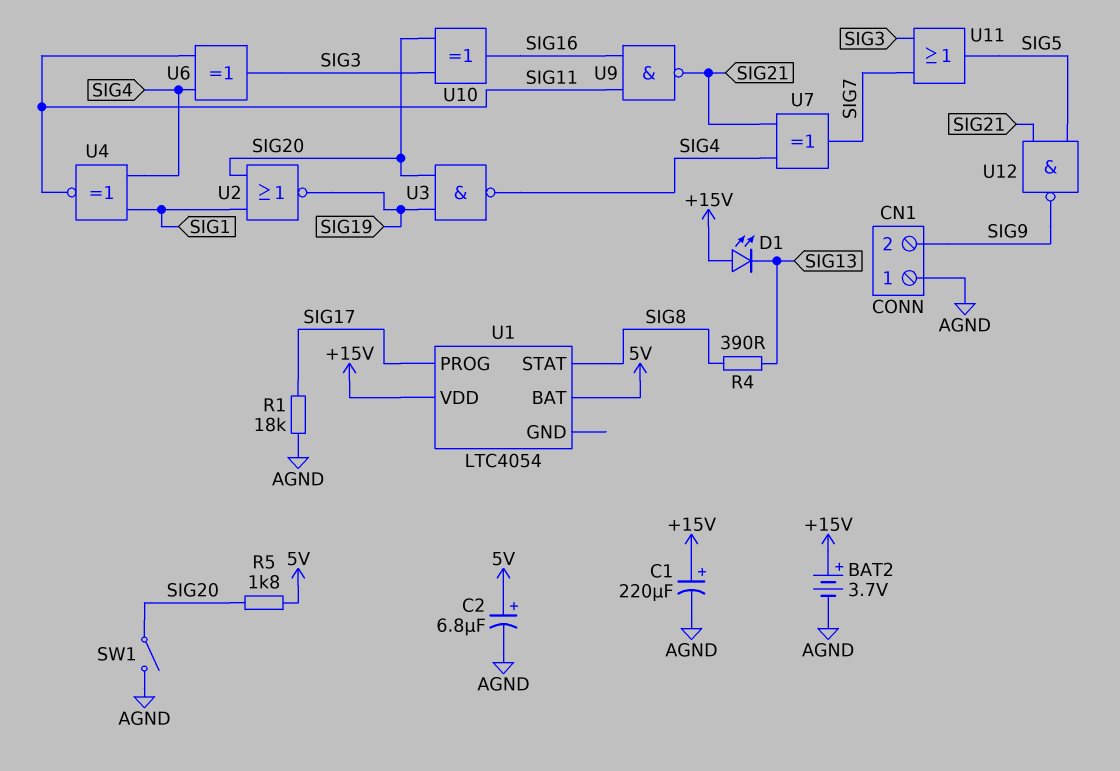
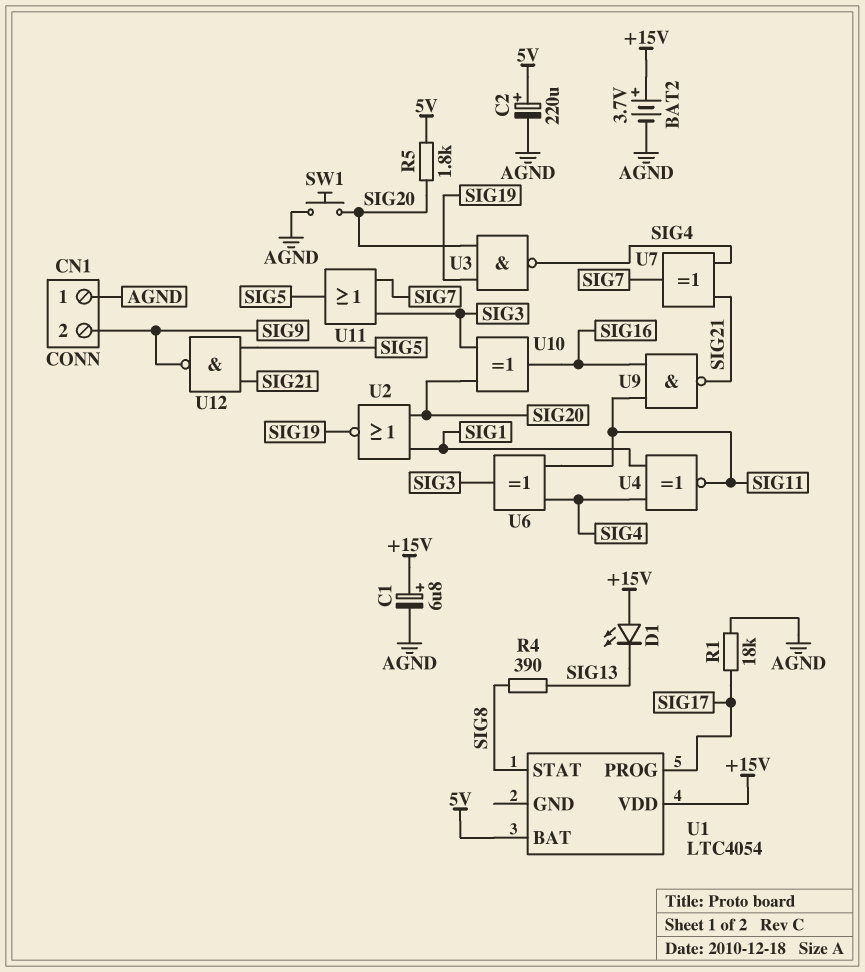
C1: 220uF (plus +15V, minus AGND) -> 6.8uF (plus +15V, minus AGND)
C2: 6.8uF (plus 5V, minus AGND) -> 220uF (plus 5V, minus AGND)
SW1: switch (AGND, SIG20) -> button (AGND, SIG20)

